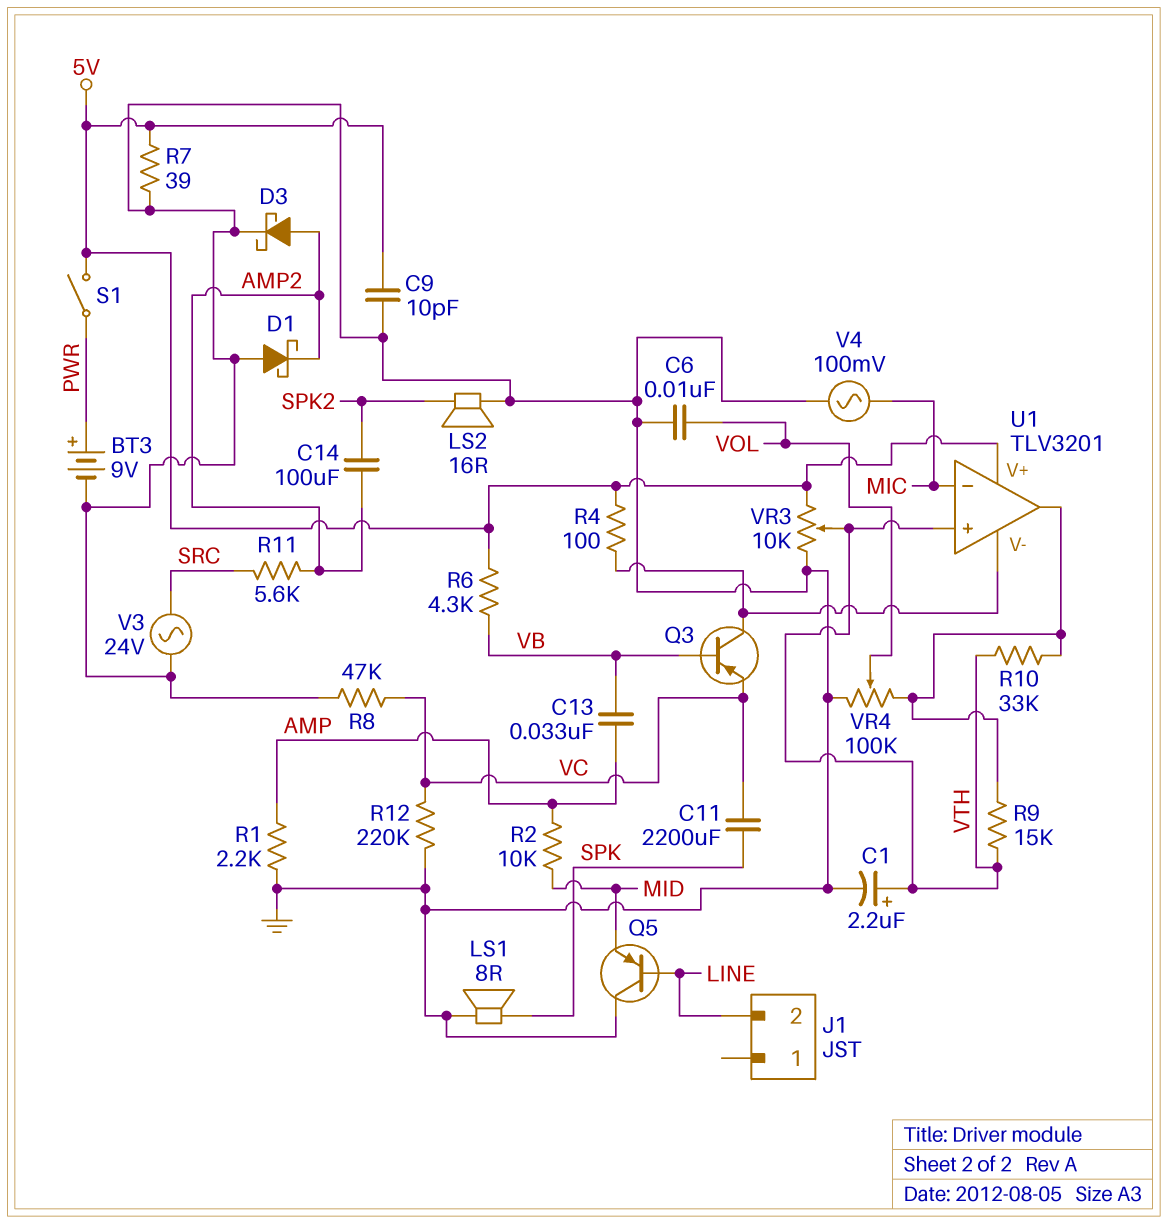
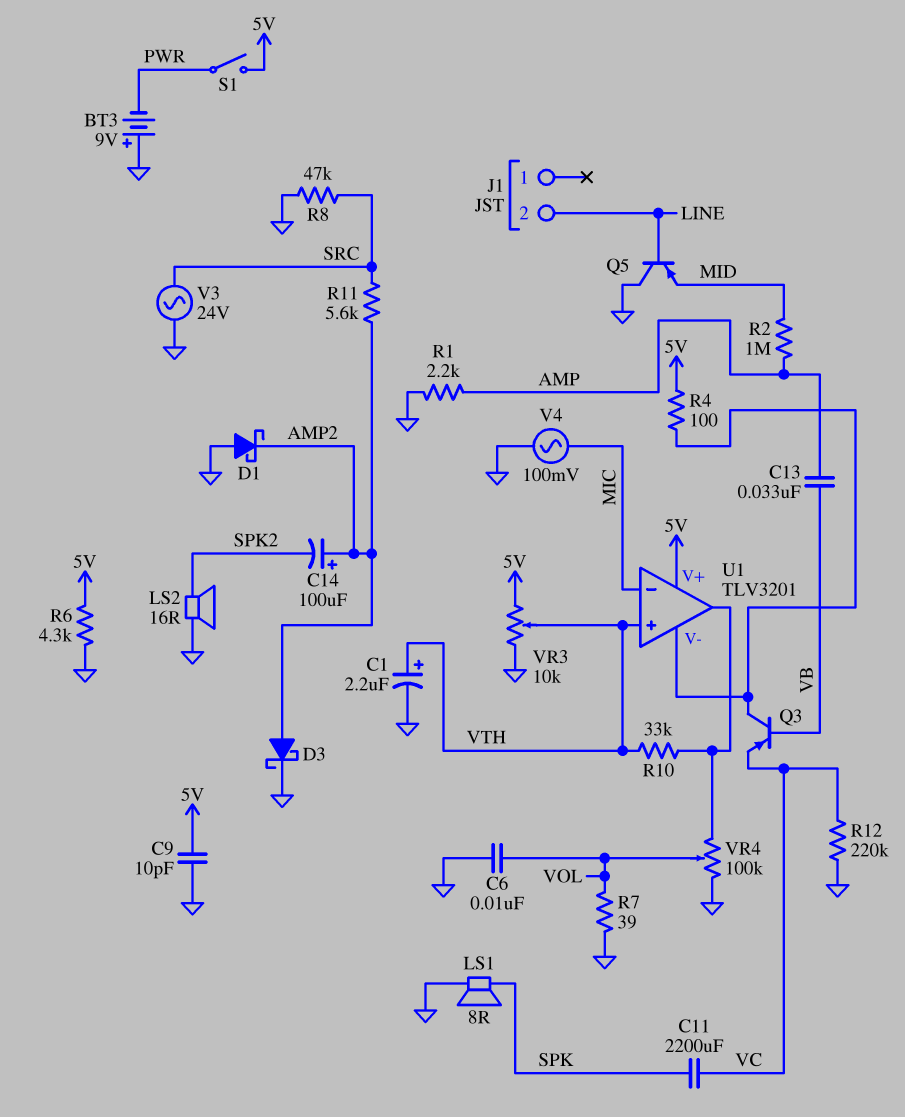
BT3: 9V (plus PWR, minus GND) -> 9V (plus GND, minus PWR)
C14: 100uF (AMP2, SPK2) -> 100uF (plus AMP2, minus SPK2)
R2: 10k (AMP, MID) -> 1M (AMP, MID)
R6: 4.3k (5V, VB) -> 4.3k (5V, GND)
R7: 39 (5V, GND) -> 39 (GND, VOL)
R8: 47k (GND, VC) -> 47k (GND, SRC)
R9: 15k (U1/out, VTH) -> none

